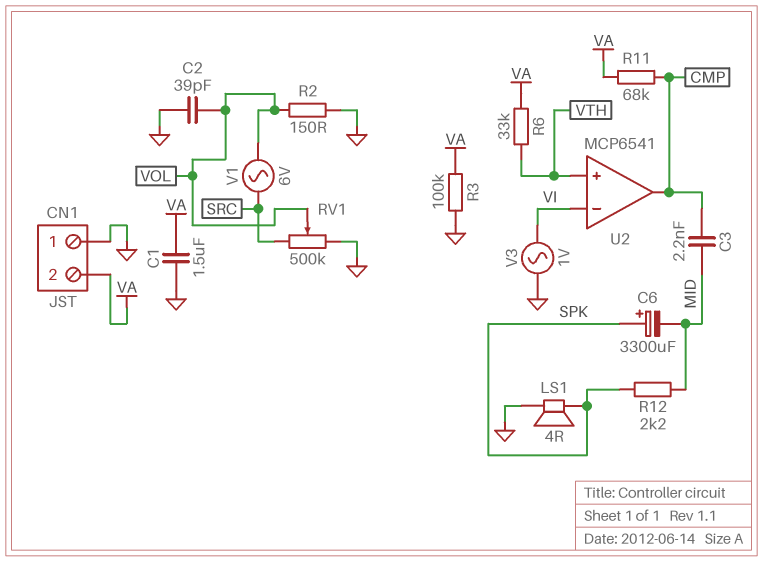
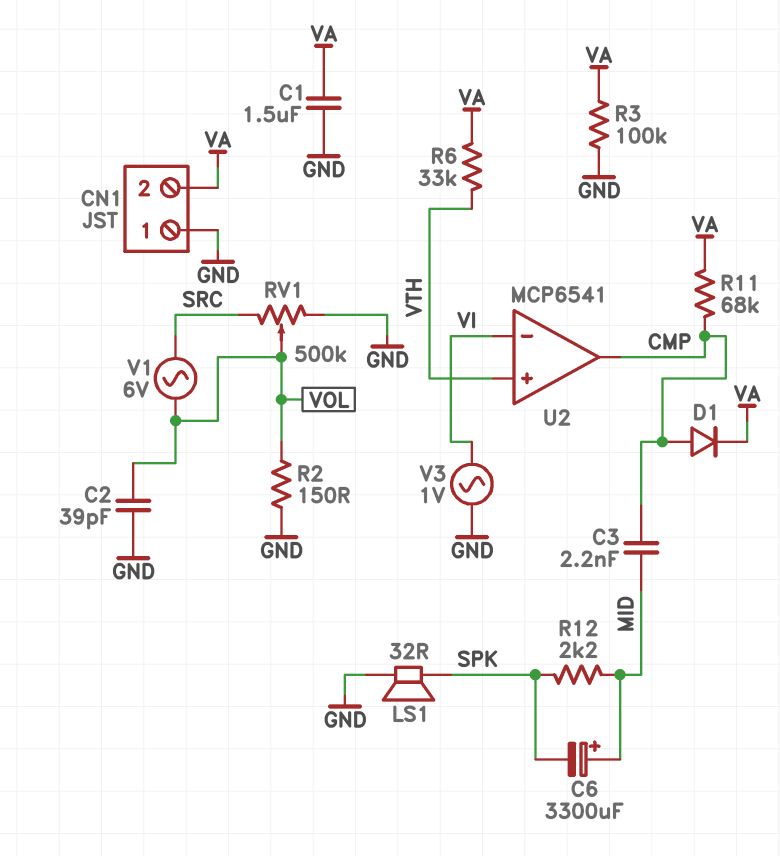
C6: 3300uF (plus SPK, minus MID) -> 3300uF (plus MID, minus SPK)
D1: none -> diode (A CMP, K VA)
LS1: speaker 4R (GND, SPK) -> speaker 32R (GND, SPK)

